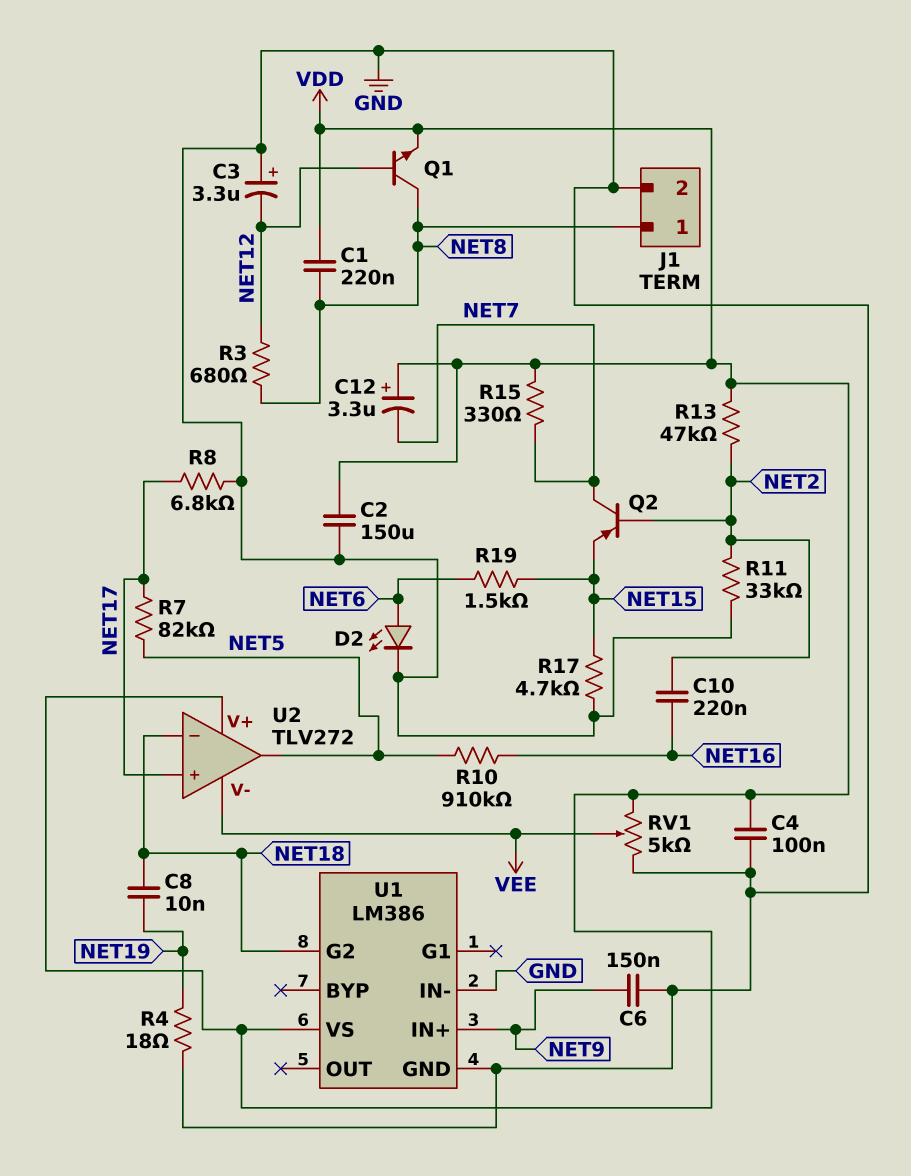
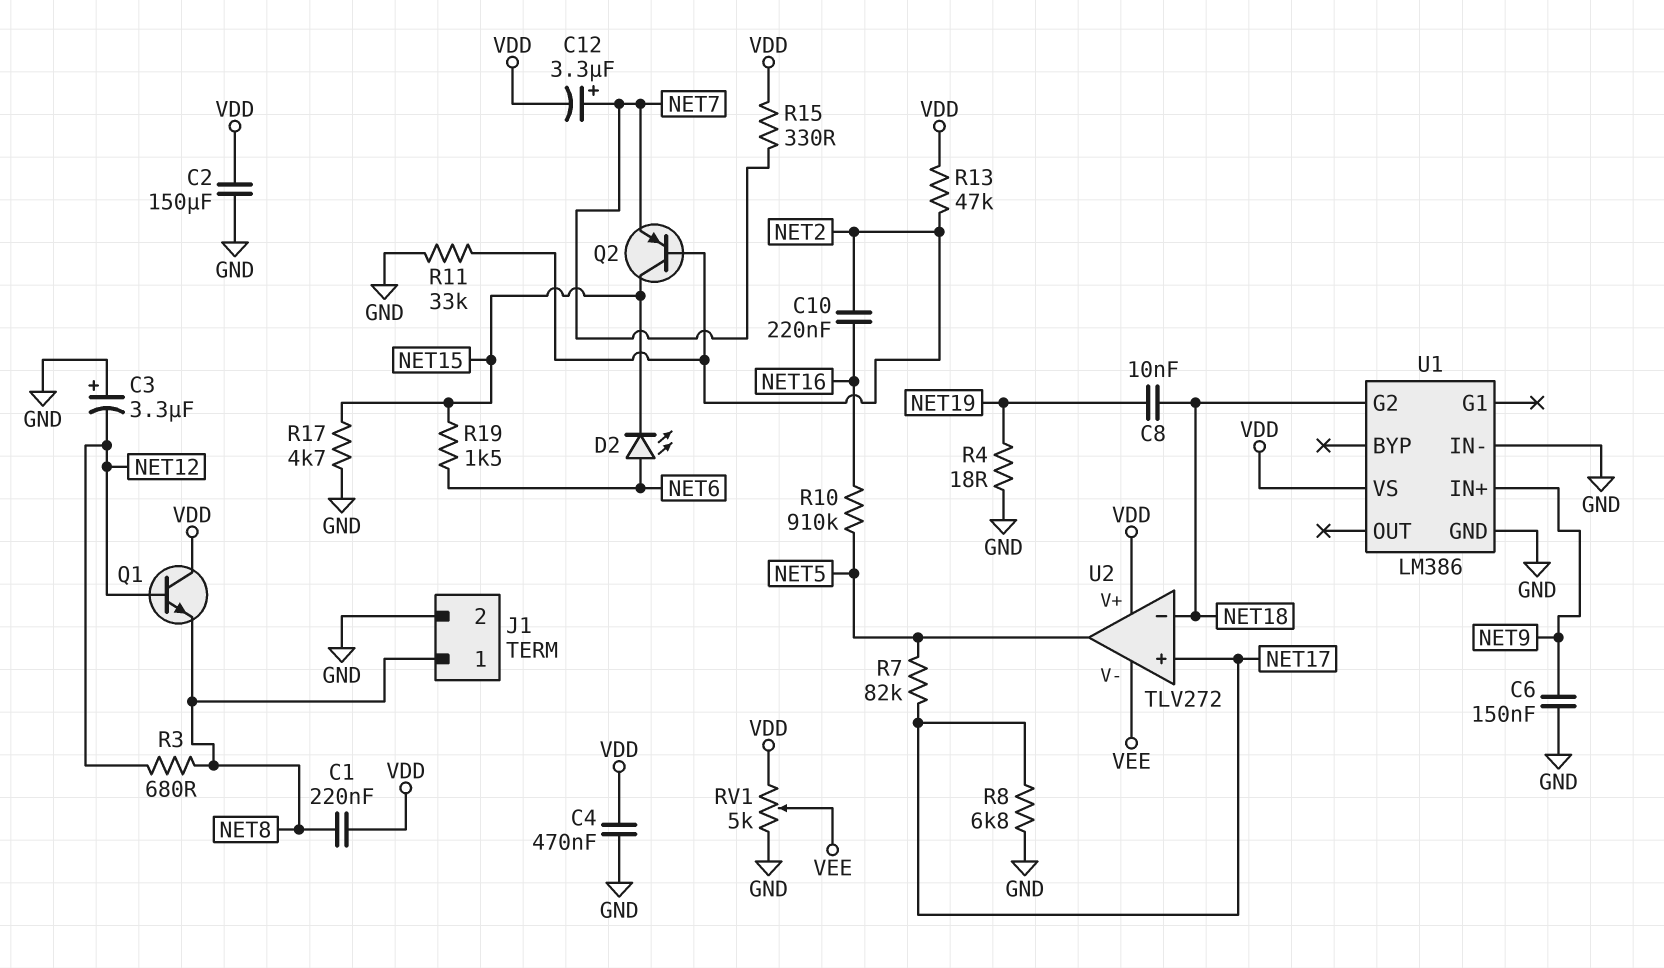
C4: 100nF (GND, VDD) -> 470nF (GND, VDD)
C12: 3.3uF (plus VDD, minus NET7) -> 3.3uF (plus NET7, minus VDD)
D2: LED (A NET6, K GND) -> LED (A NET6, K NET15)
Q1: NPN (B NET12, C NET8, E VDD) -> NPN (B NET12, C VDD, E NET8)
Q2: PNP (B NET2, C NET7, E NET15) -> PNP (B NET2, C NET15, E NET7)

